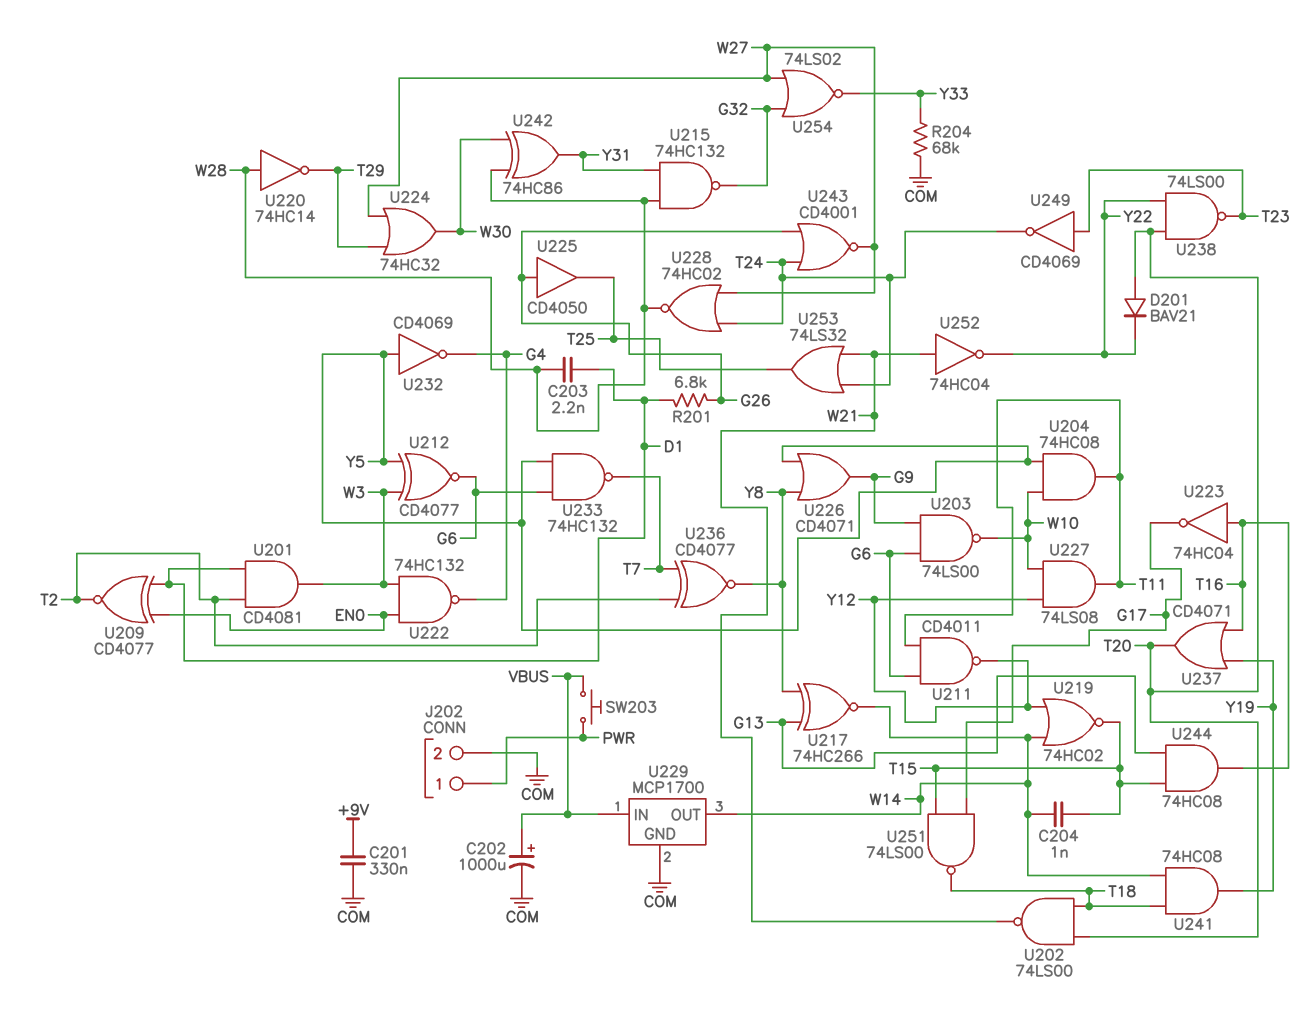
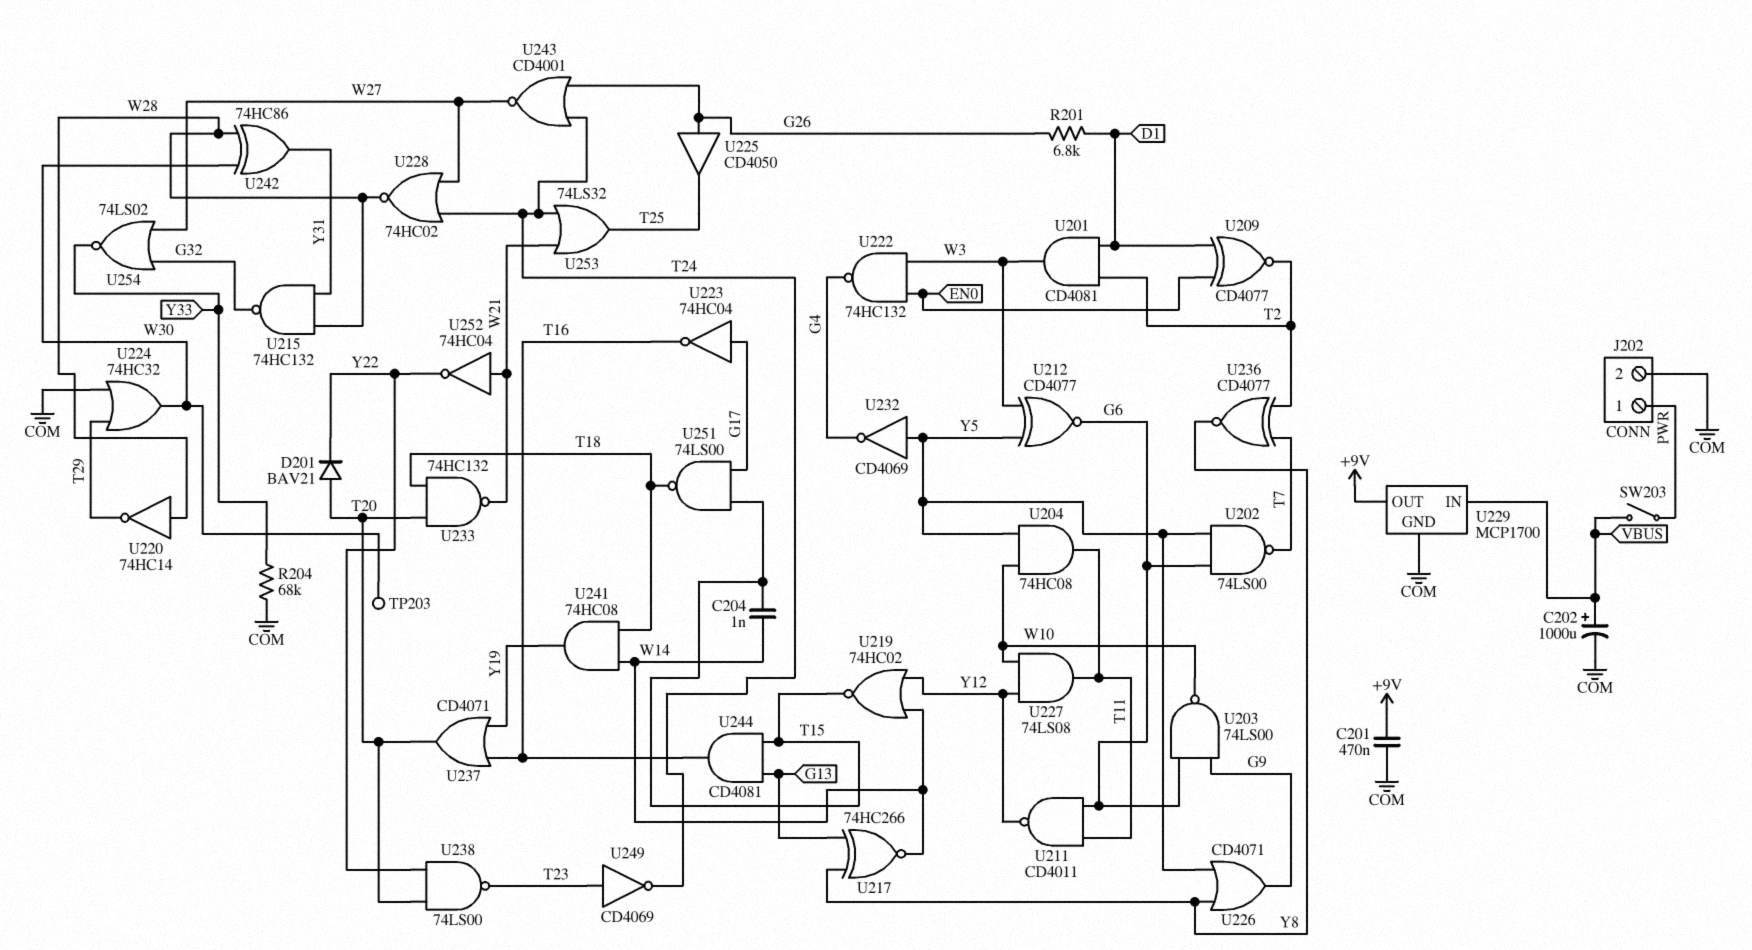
C201: 330nF (+9V, COM) -> 470nF (+9V, COM)
C203: 2.2nF (D1, W28) -> none
SW203: button (PWR, VBUS) -> switch (PWR, VBUS)
TP203: none -> test point (W30)
U202: NAND 74LS00 (in T18, in T20, out W21) -> NAND 74LS00 (in G6, in Y5, out T7)
U223: NOT 74HC04 (in T16, out G17) -> NOT 74HC04 (in G17, out T16)
U224: OR 74HC32 (in T29, in W27, out W30) -> OR 74HC32 (in COM, in T29, out W30)
U229 pin OUT: W14 -> +9V
U233: NAND 74HC132 (in G6, in Y5, out T7) -> NAND 74HC132 (in T18, in T20, out W21)
U244: AND 74HC08 (in G13, in T15, out T16) -> AND CD4081 (in G13, in T15, out T16)

